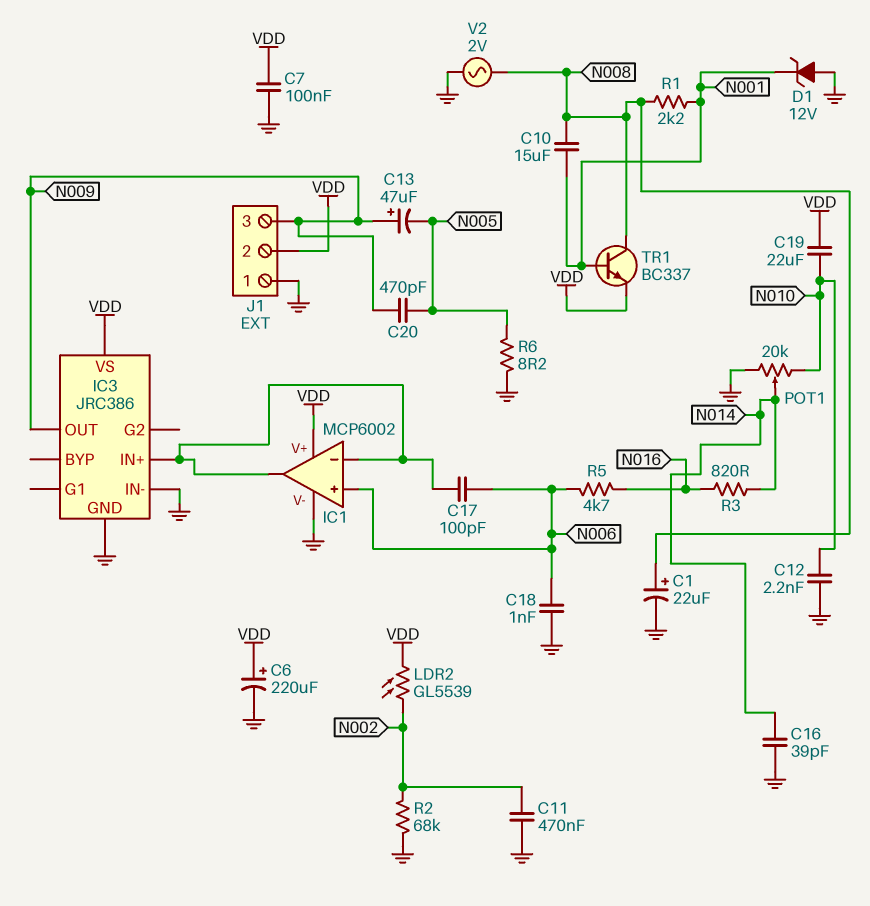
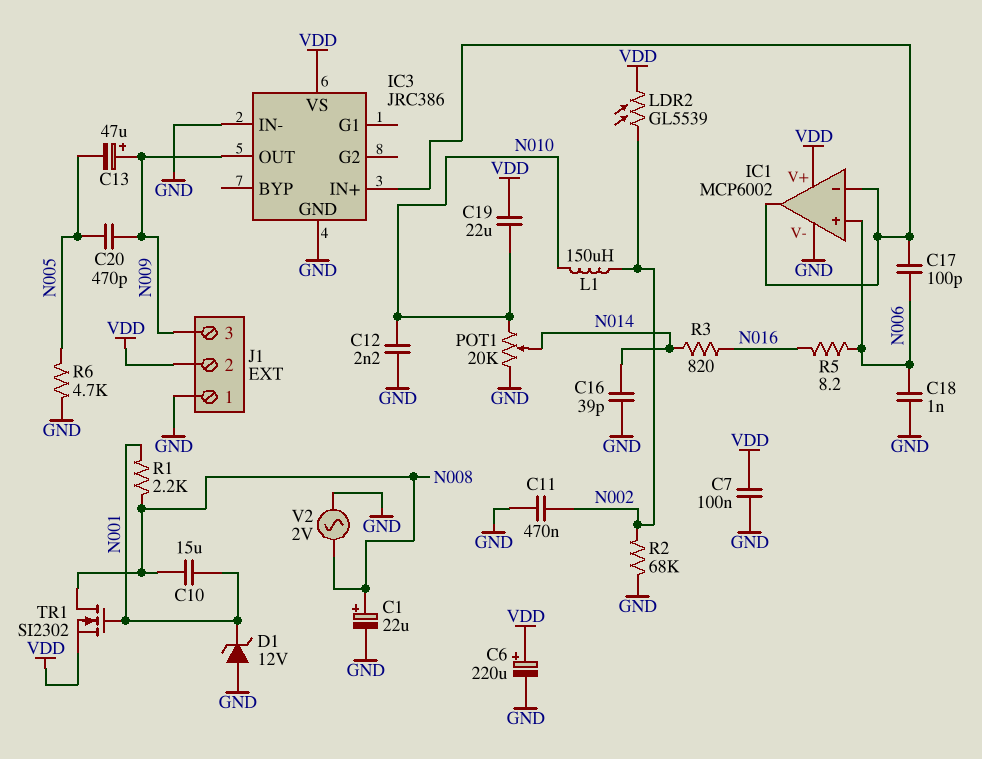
L1: none -> 150uH (N002, N010)
R5: 4.7k (N006, N016) -> 8.2 (N006, N016)
R6: 8.2 (GND, N005) -> 4.7k (GND, N005)
TR1: NPN BC337 (B N001, C N008, E VDD) -> NMOS SI2302 (G N001, D N008, S VDD)

